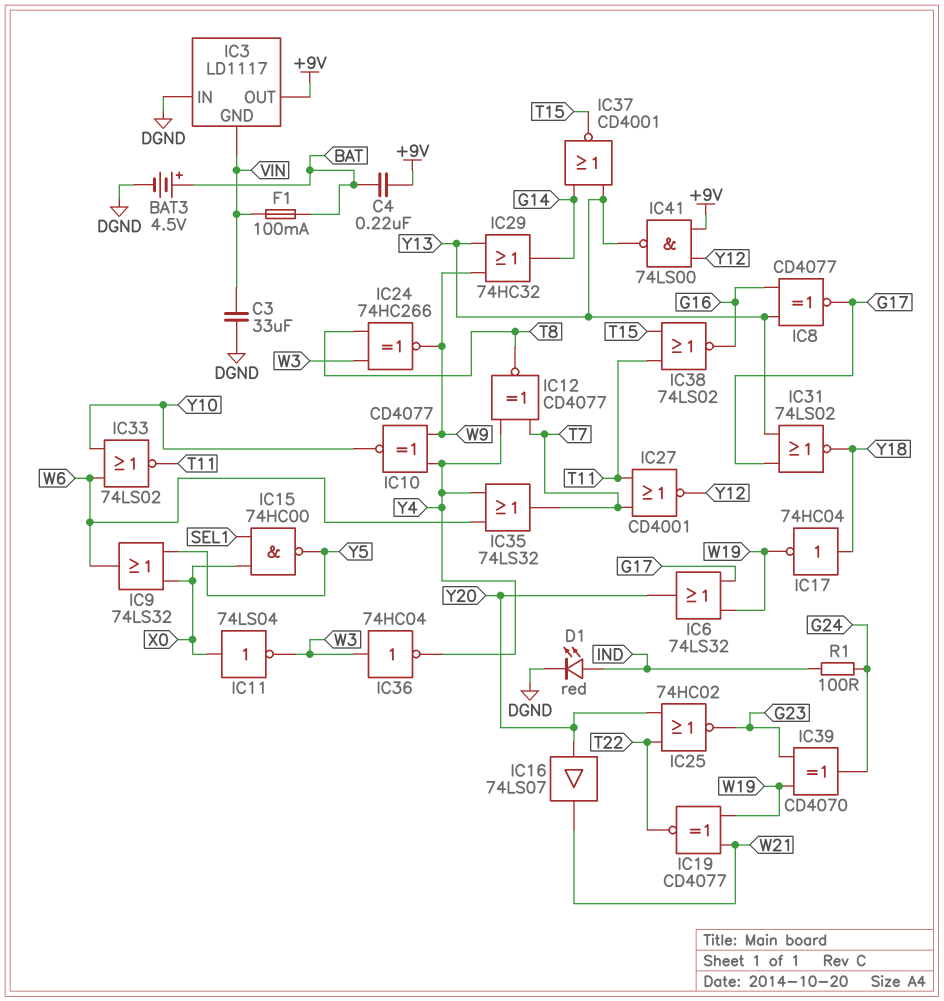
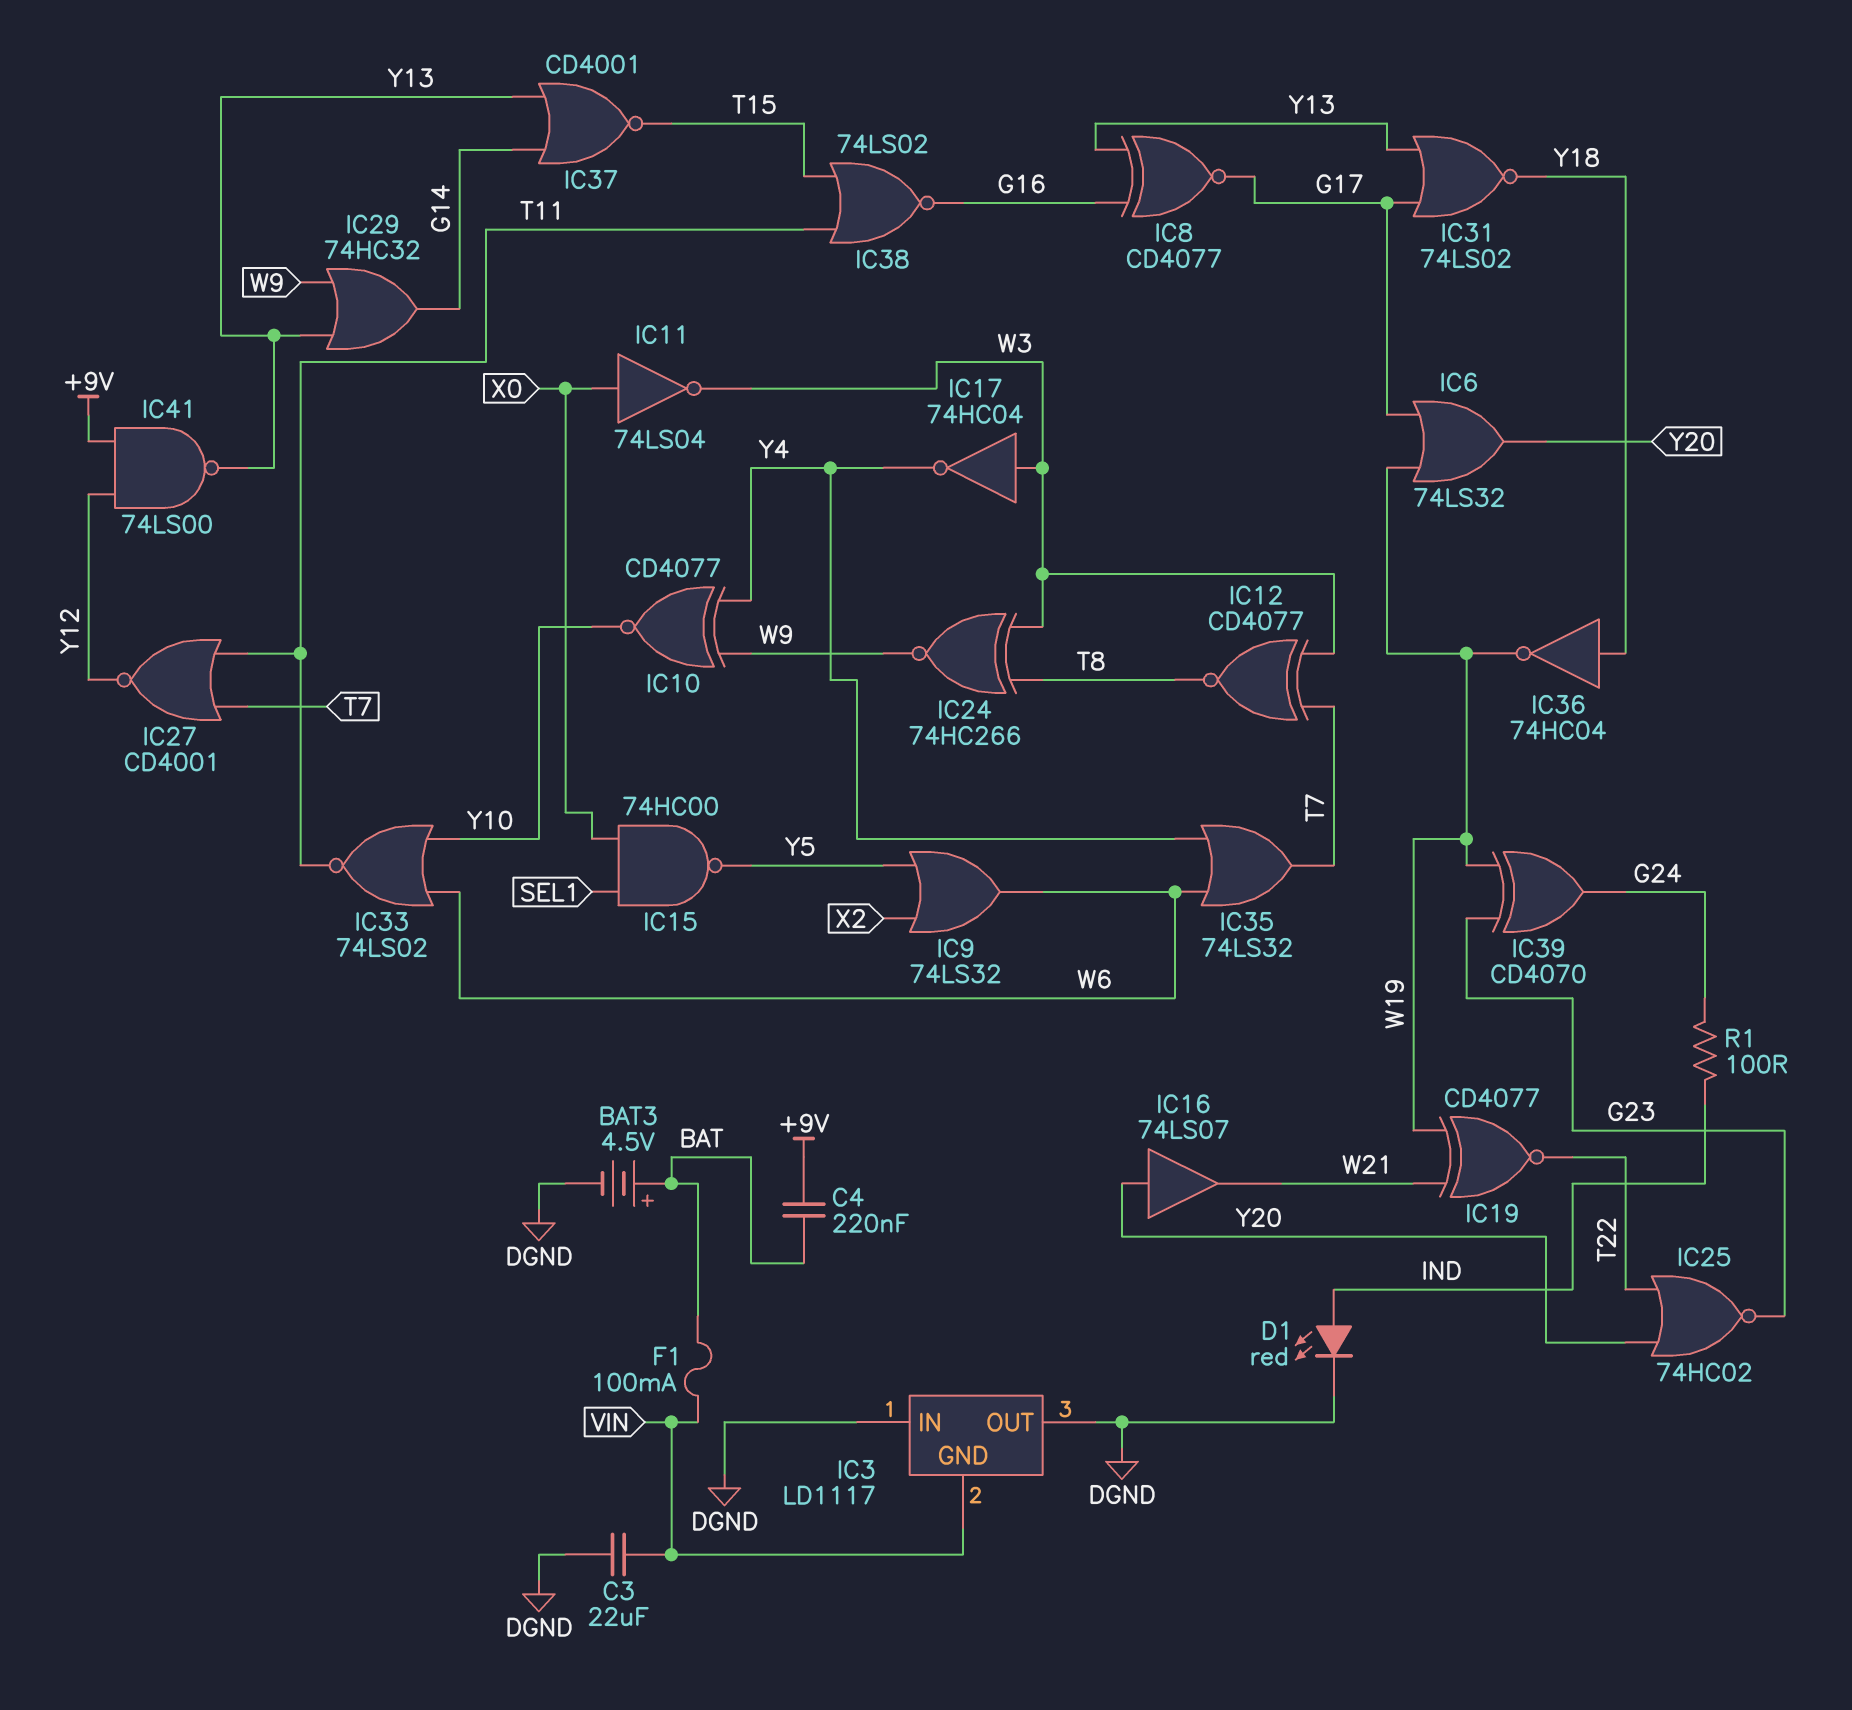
C3: 33uF (DGND, VIN) -> 22uF (DGND, VIN)
IC3 pin OUT: +9V -> DGND
IC9: OR 74LS32 (in X0, in Y5, out W6) -> OR 74LS32 (in X2, in Y5, out W6)
IC12: XNOR CD4077 (in T7, in Y4, out T8) -> XNOR CD4077 (in T7, in W3, out T8)
IC17: NOT 74HC04 (in Y18, out W19) -> NOT 74HC04 (in W3, out Y4)
IC36: NOT 74HC04 (in W3, out Y4) -> NOT 74HC04 (in Y18, out W19)

